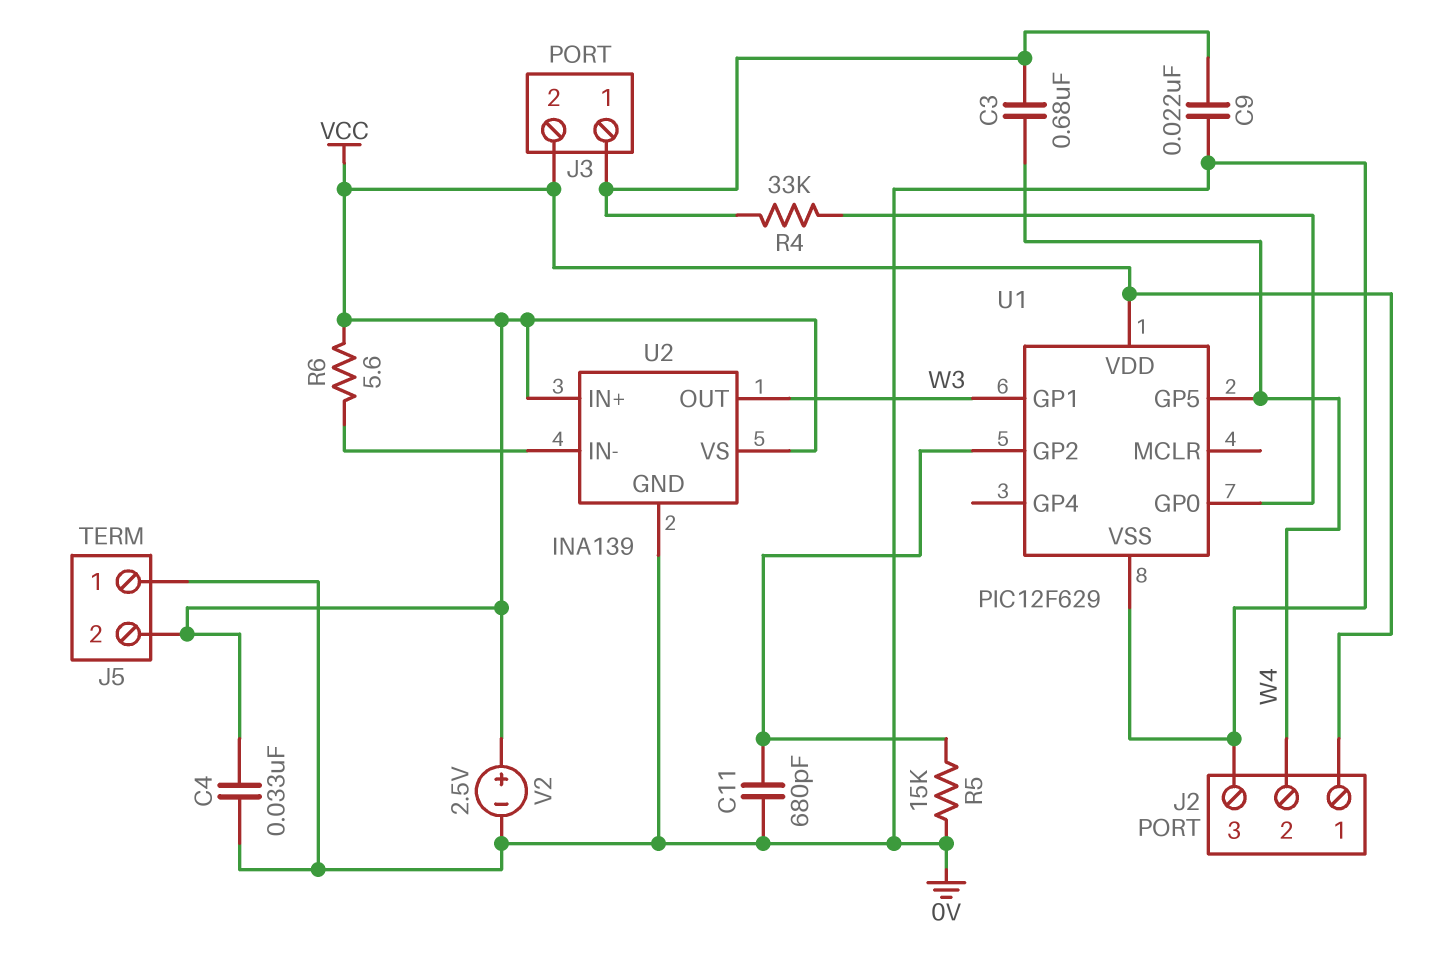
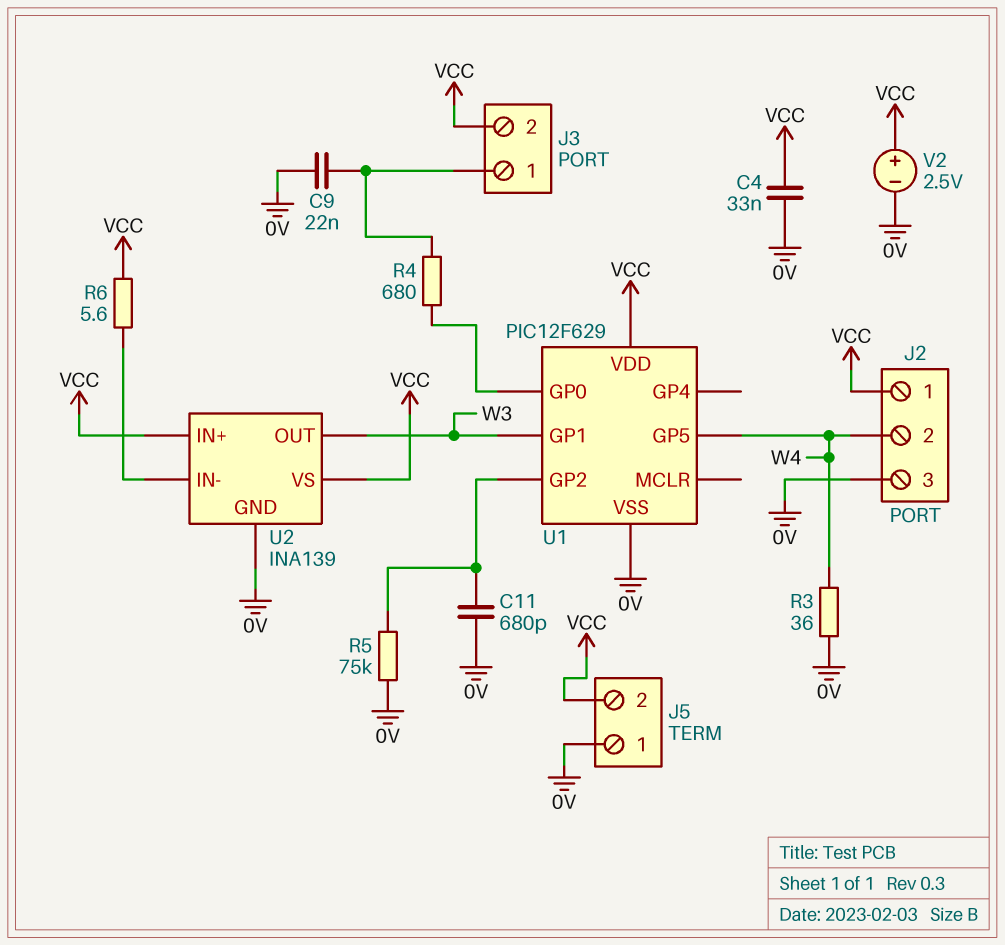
C3: 680nF (J3/1, W4) -> none
R3: none -> 36 (0V, W4)
R4: 33k (J3/1, U1/GP0) -> 680 (J3/1, U1/GP0)
R5: 15k (0V, U1/GP2) -> 75k (0V, U1/GP2)

